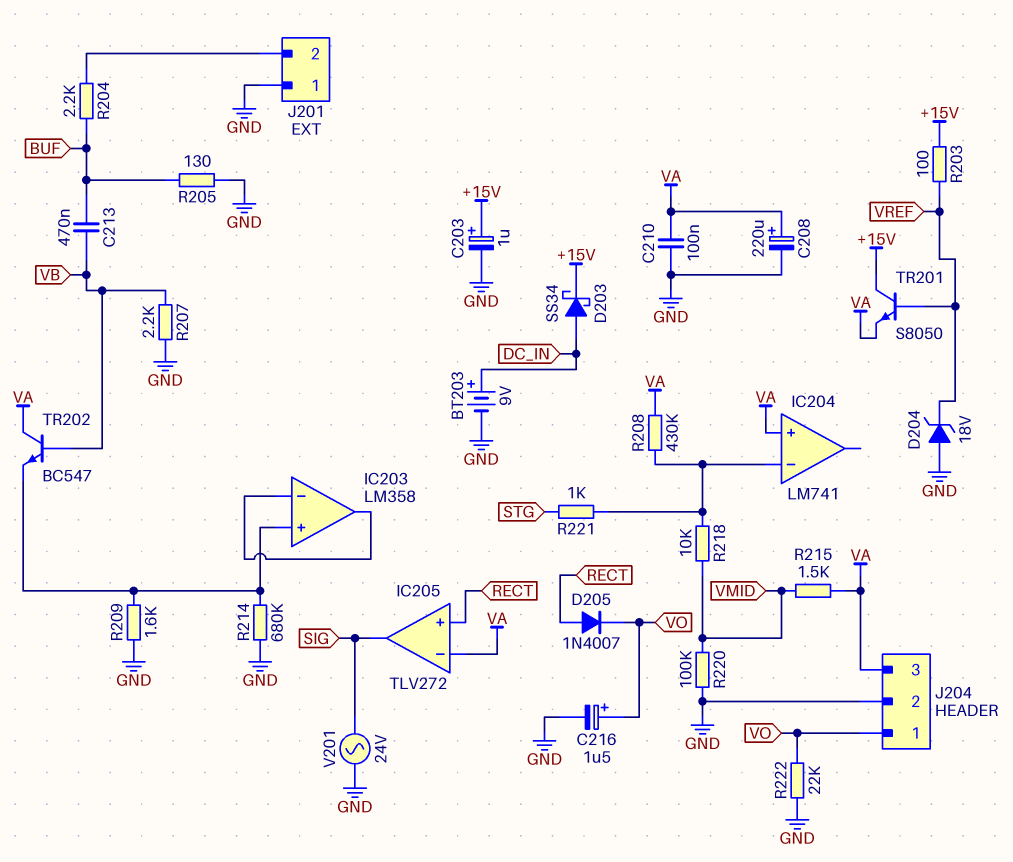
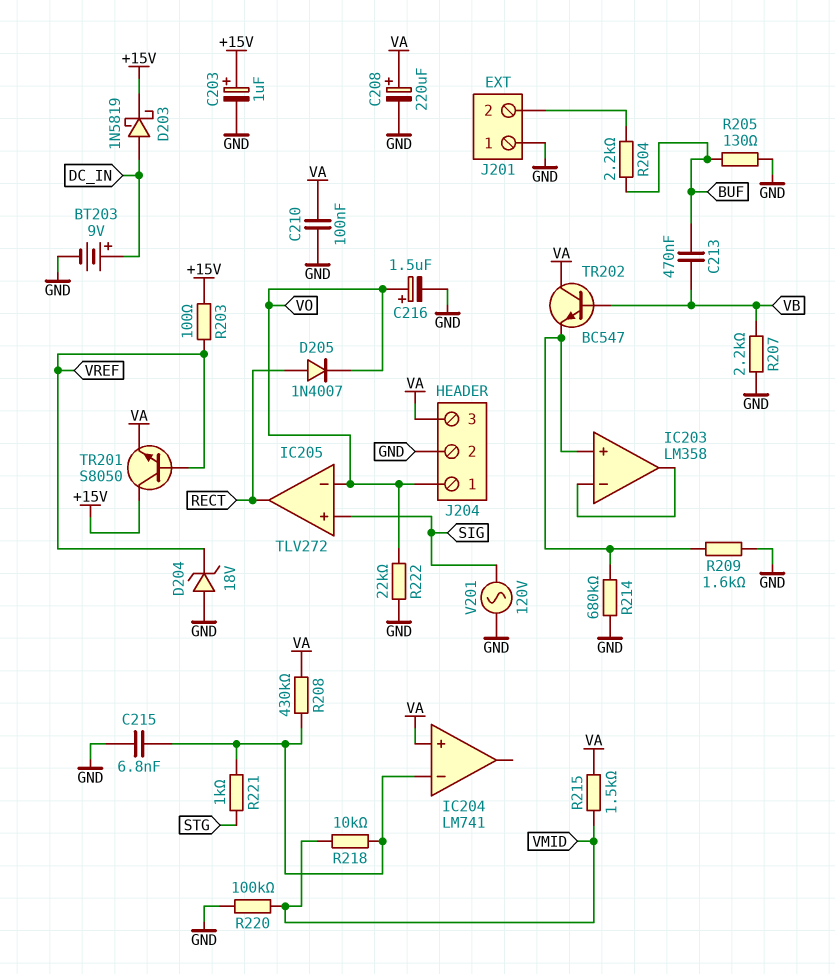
C215: none -> 6.8nF (GND, IC204/in-)
D203: schottky SS34 (A DC_IN, K +15V) -> schottky 1N5819 (A DC_IN, K +15V)
IC205 pin in+: RECT -> SIG
IC205 pin in-: VA -> VO
IC205 pin out: SIG -> RECT
V201: AC 24V (GND, SIG) -> AC 120V (GND, SIG)

